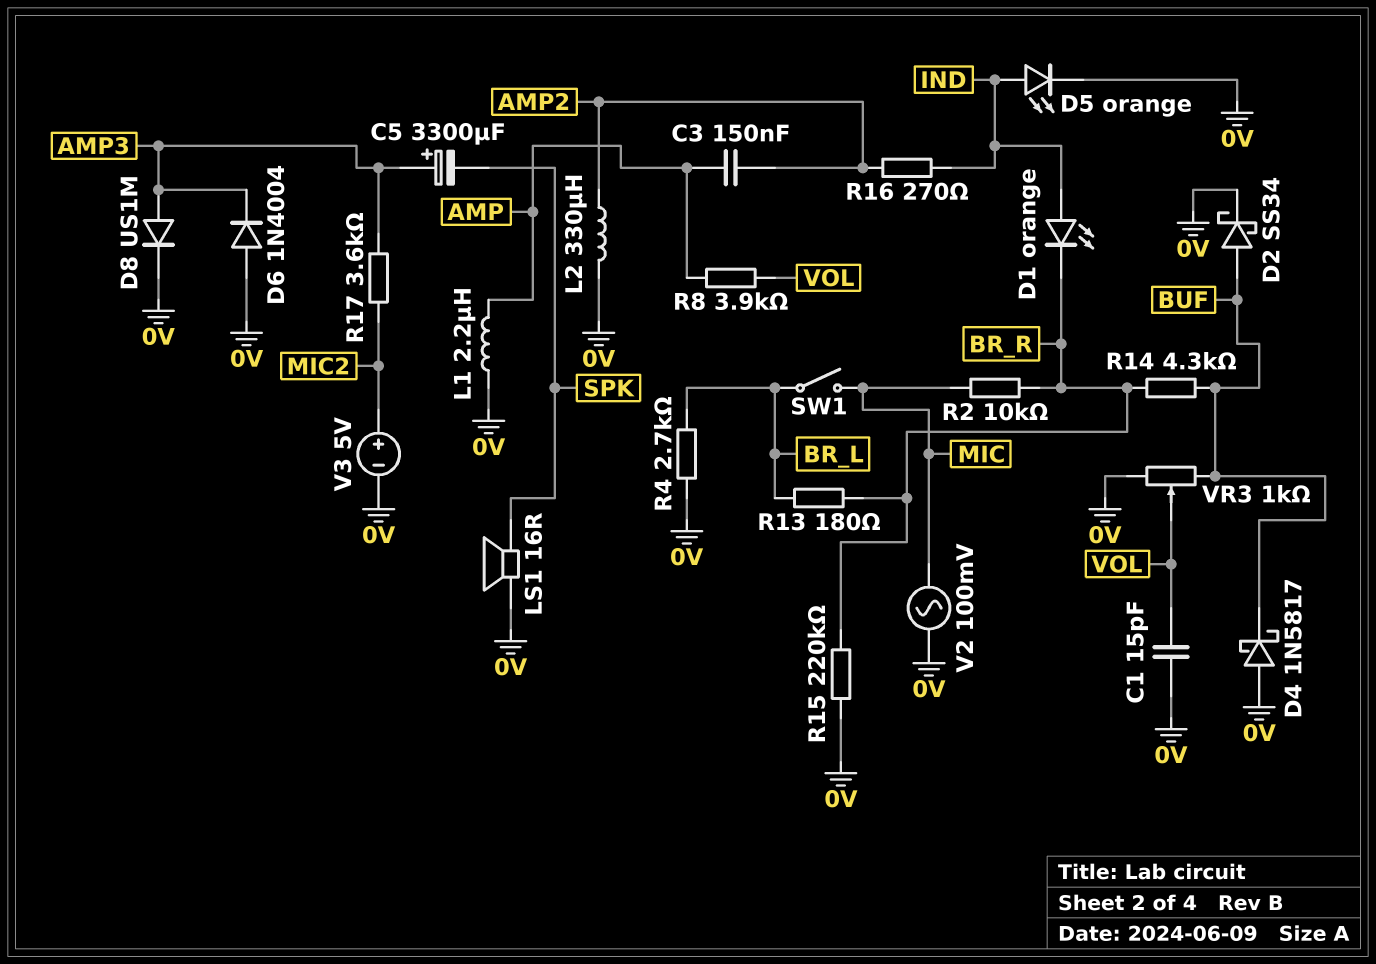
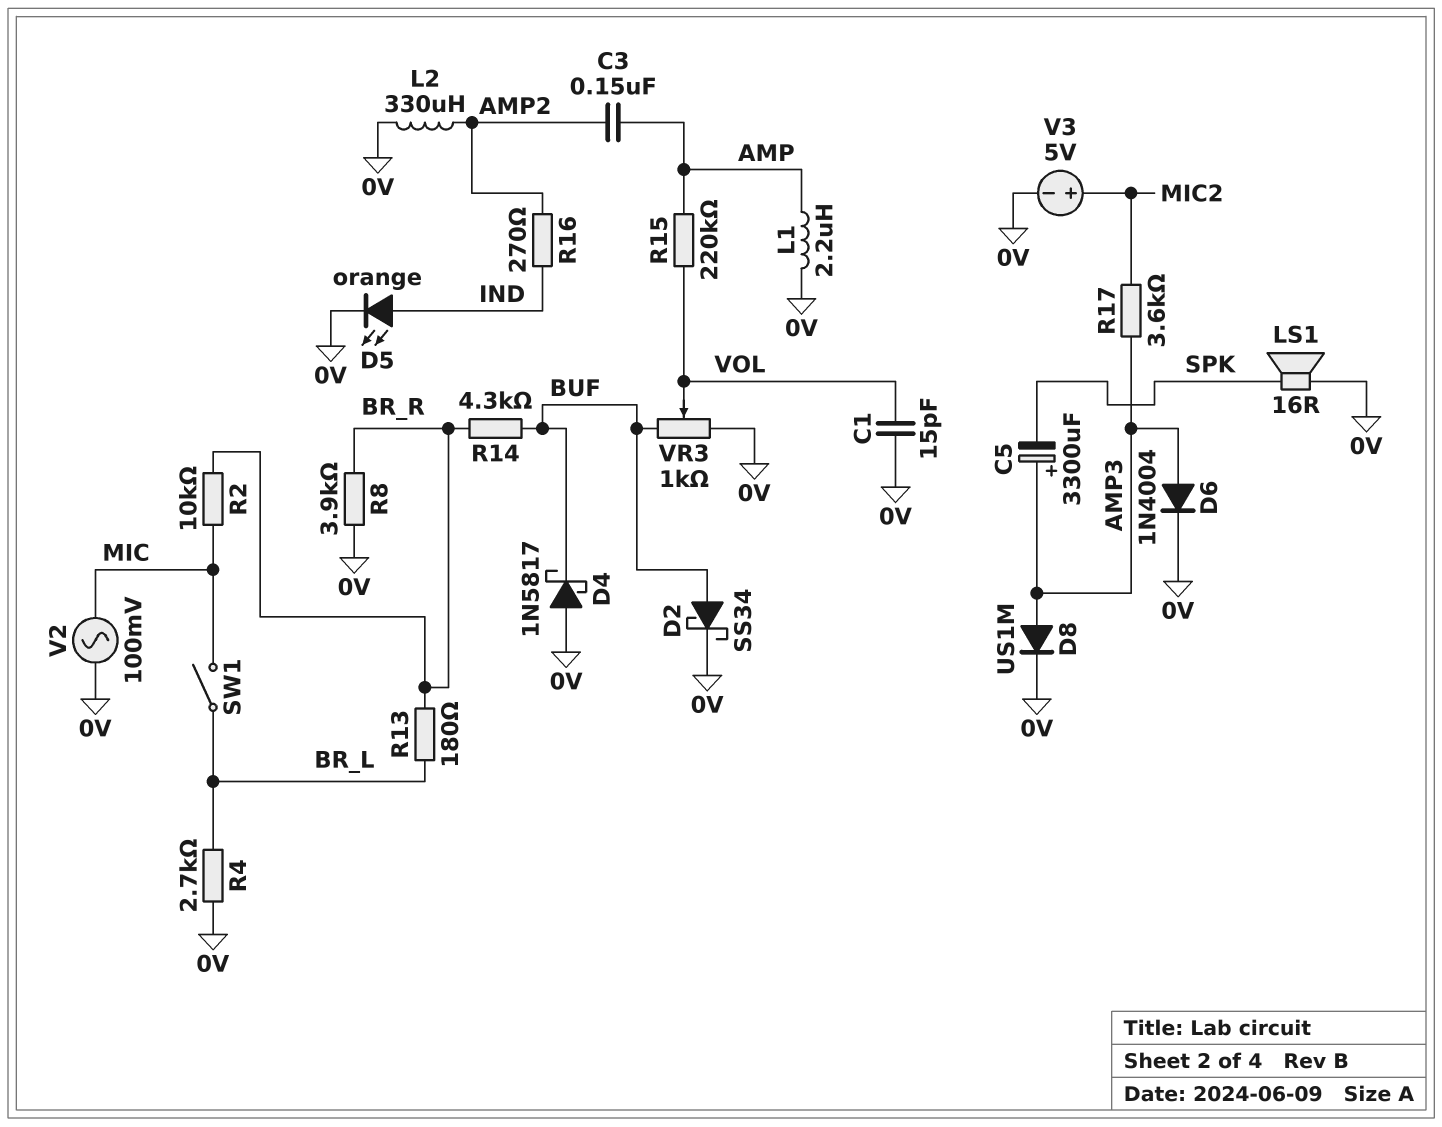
D1: LED orange (A IND, K BR_R) -> none
D6: diode 1N4004 (A 0V, K AMP3) -> diode 1N4004 (A AMP3, K 0V)
R8: 3.9k (AMP, VOL) -> 3.9k (0V, BR_R)
R15: 220k (0V, BR_R) -> 220k (AMP, VOL)

